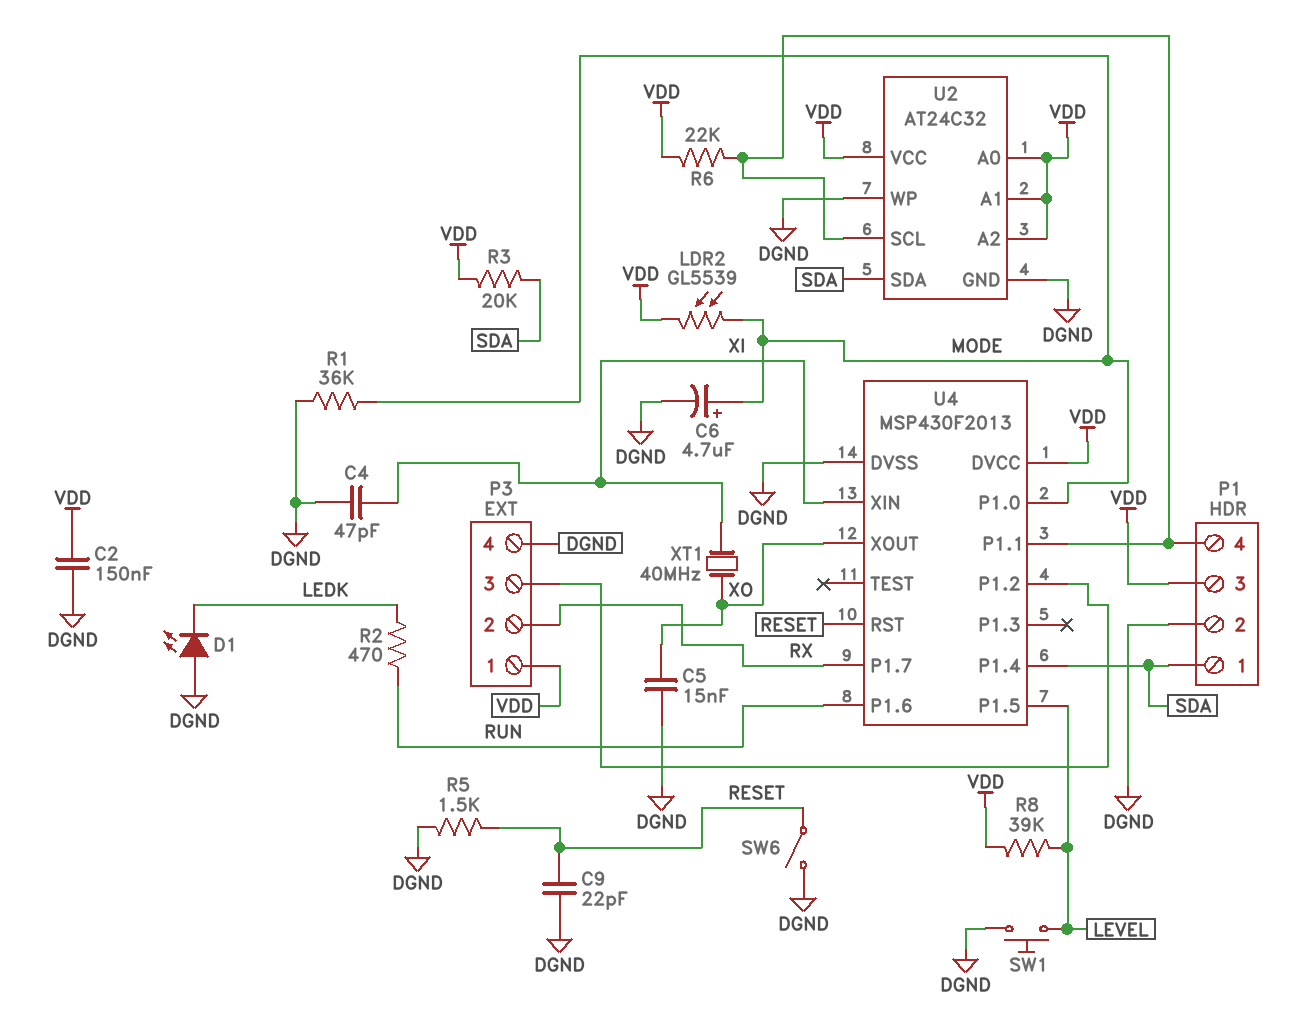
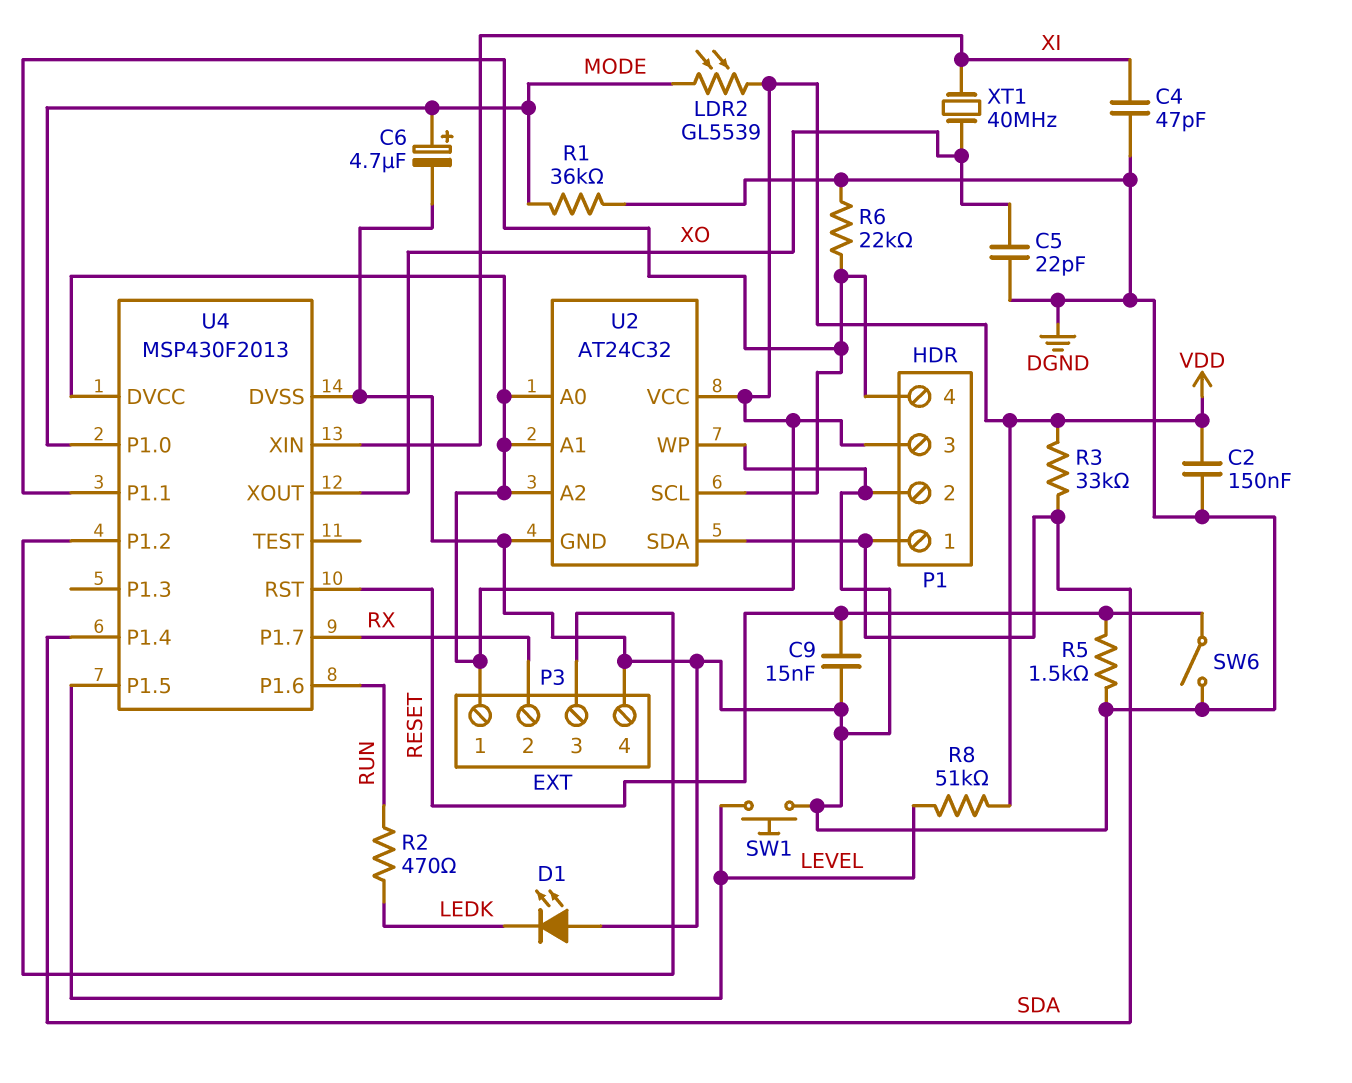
C5: 15nF (DGND, XO) -> 22pF (DGND, XO)
C9: 22pF (DGND, RESET) -> 15nF (DGND, RESET)
R3: 20k (SDA, VDD) -> 33k (SDA, VDD)
R6: 22k (P1/4, VDD) -> 22k (DGND, P1/4)
R8: 39k (LEVEL, VDD) -> 51k (LEVEL, VDD)

